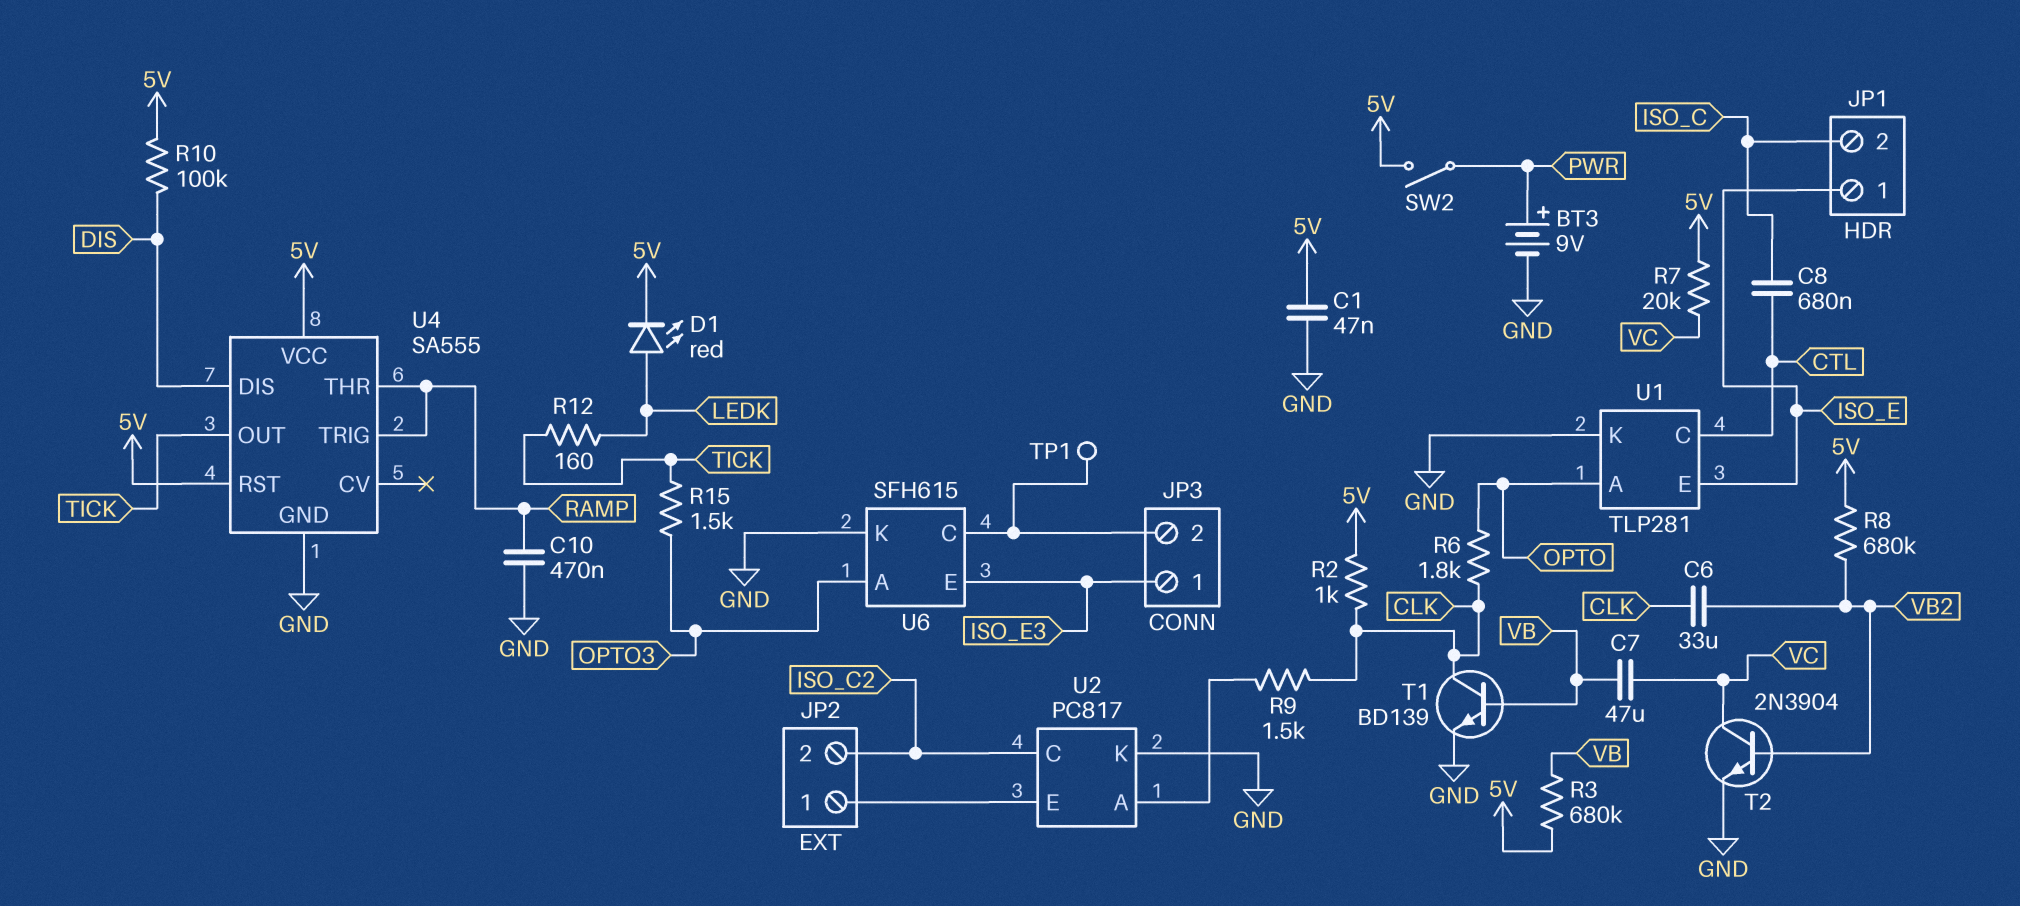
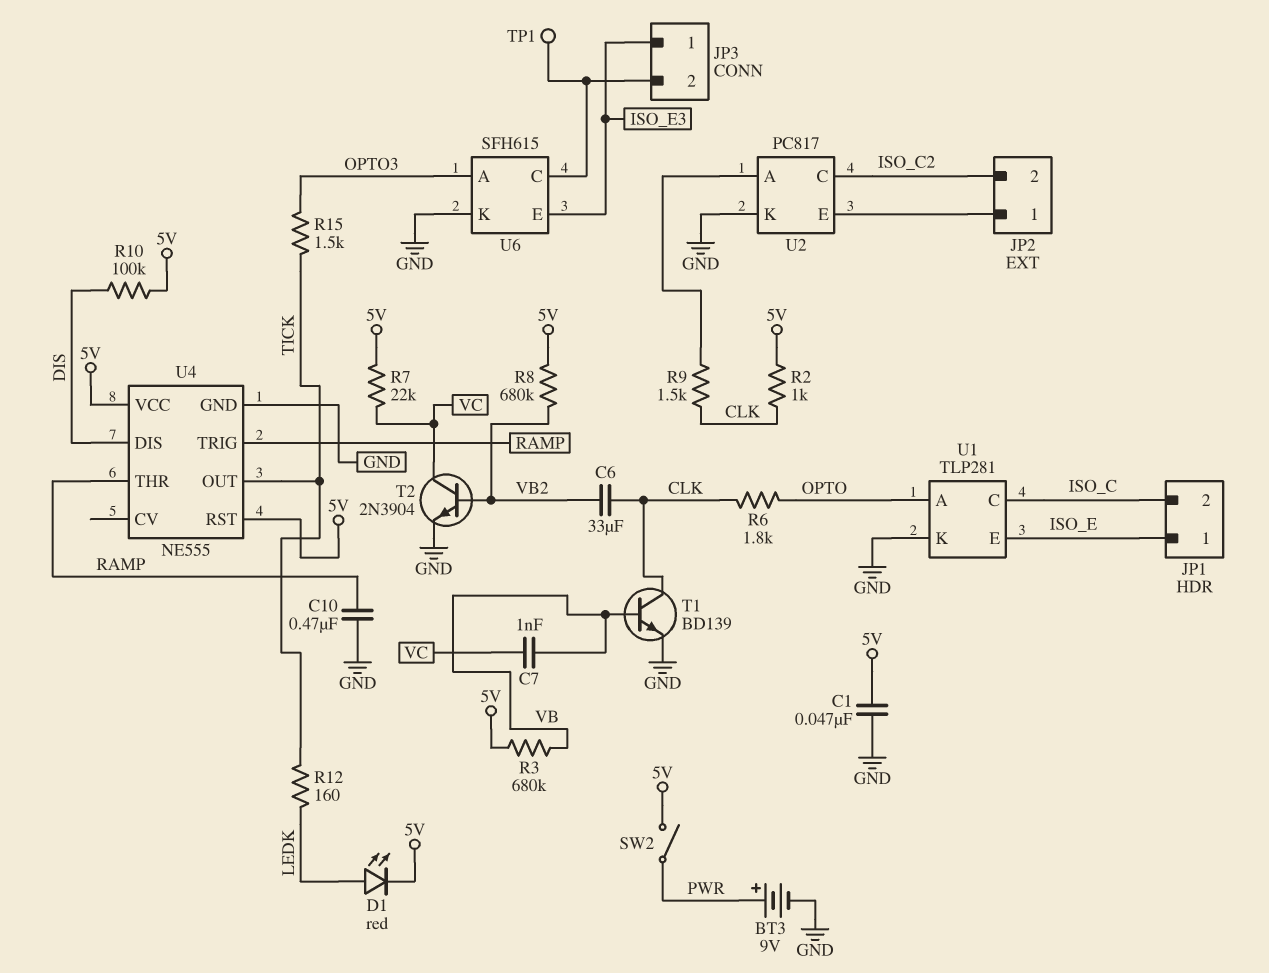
C7: 47uF (VB, VC) -> 1nF (VB, VC)
C8: 680nF (CTL, ISO_C) -> none
R7: 20k (5V, VC) -> 22k (5V, VC)
U1 pin C: CTL -> ISO_C
U4: SA555 -> NE555

